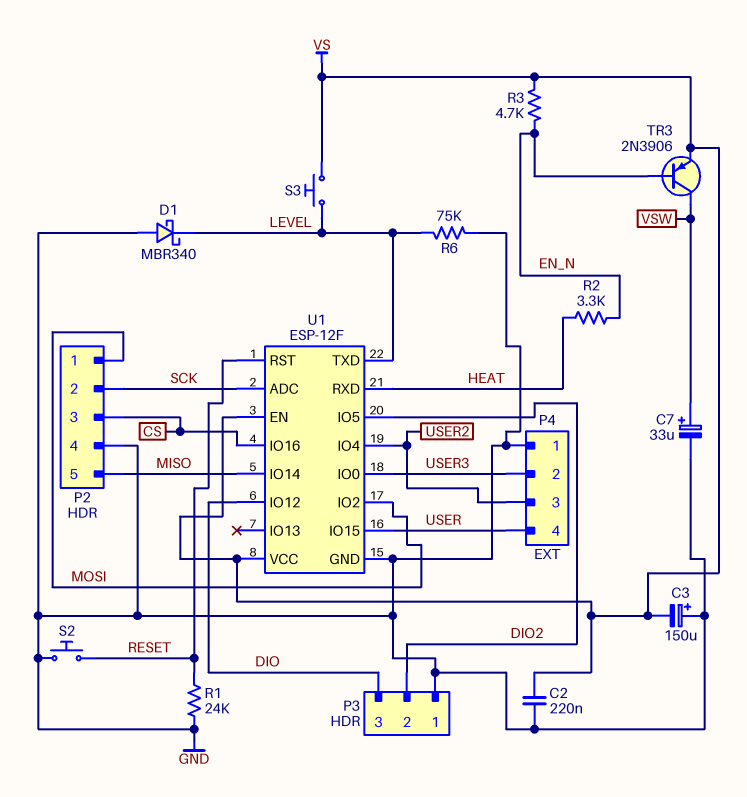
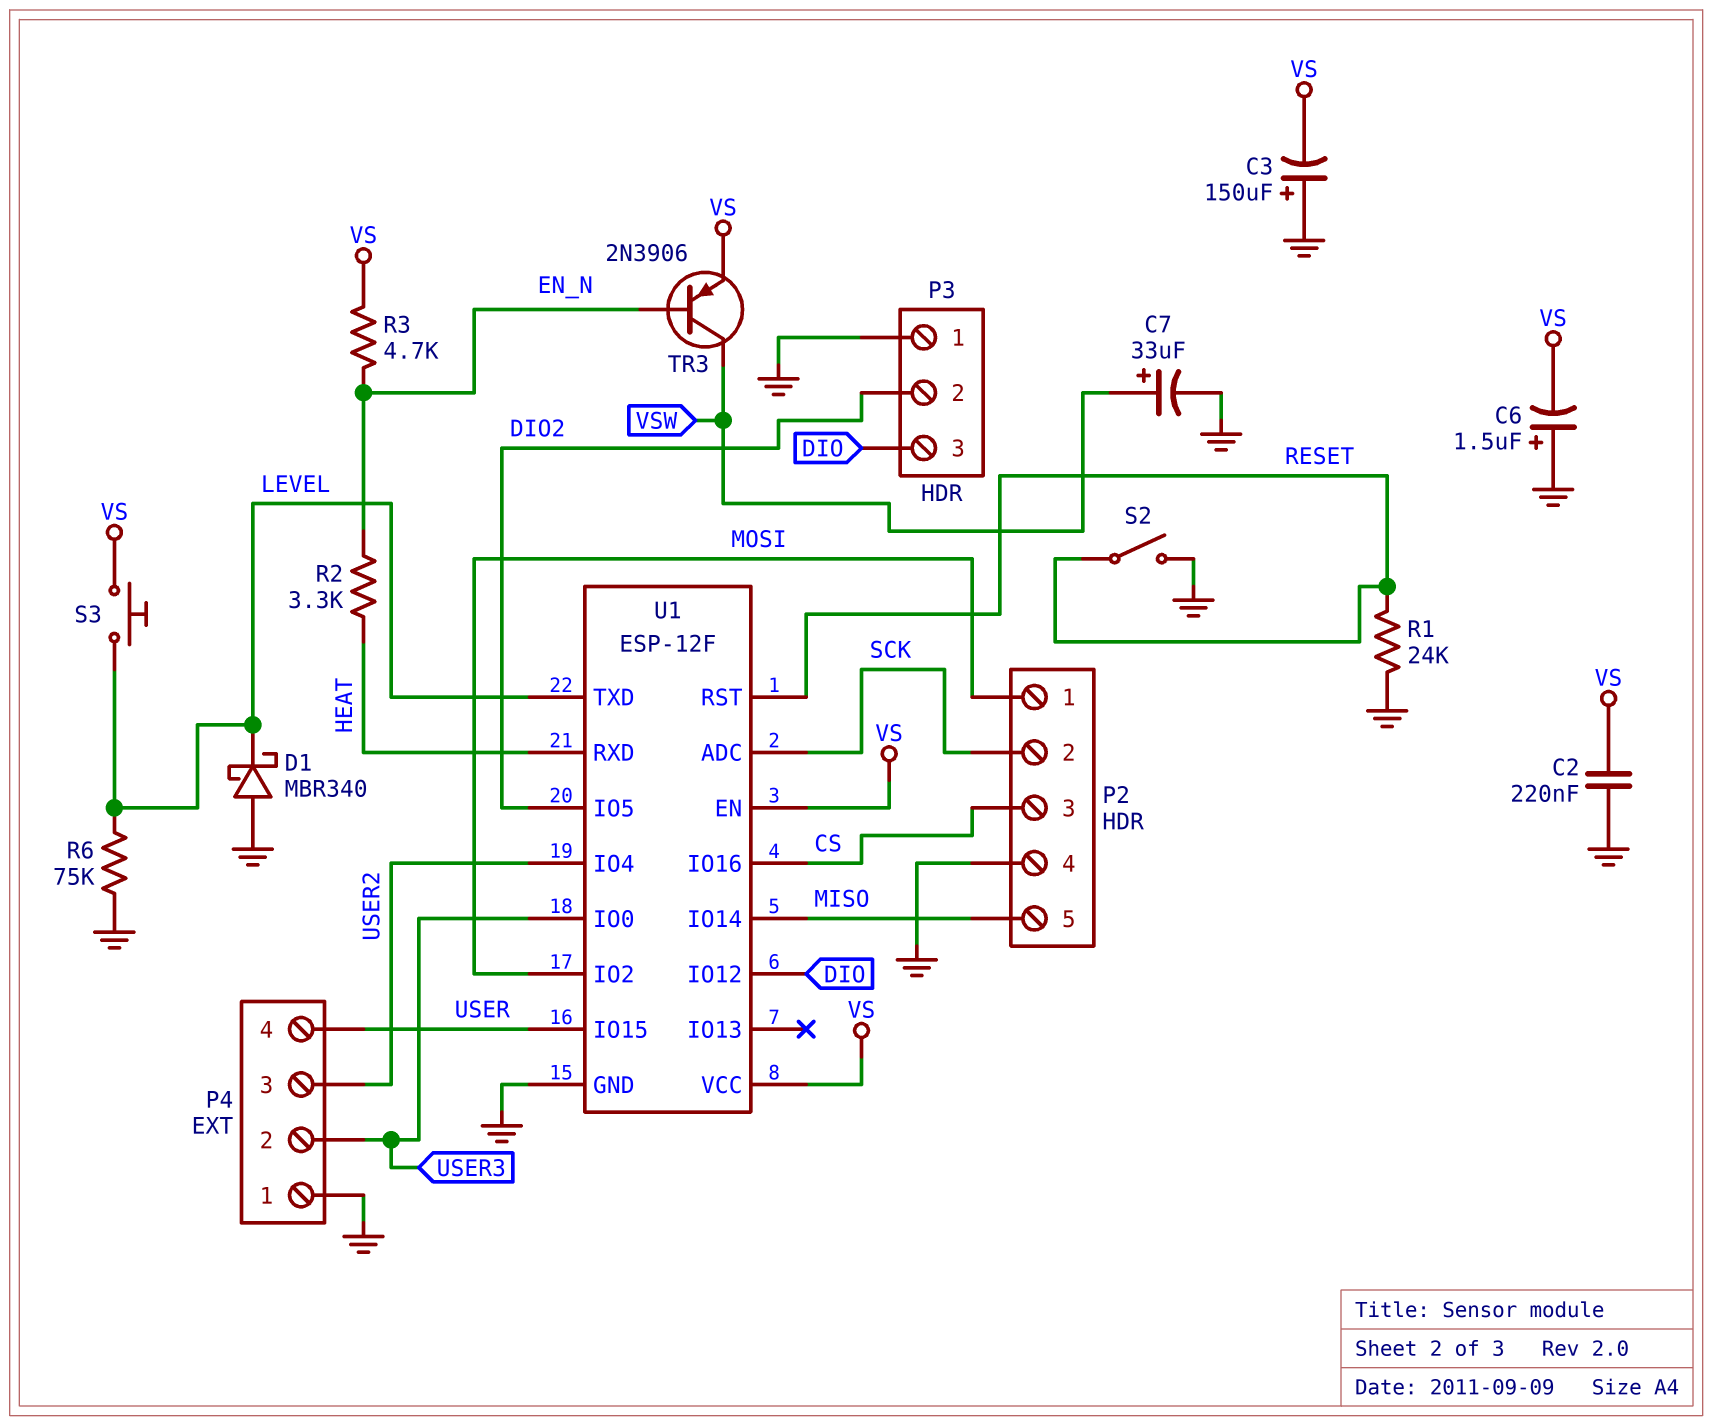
C6: none -> 1.5uF (plus GND, minus VS)
S2: button (GND, RESET) -> switch (GND, RESET)

